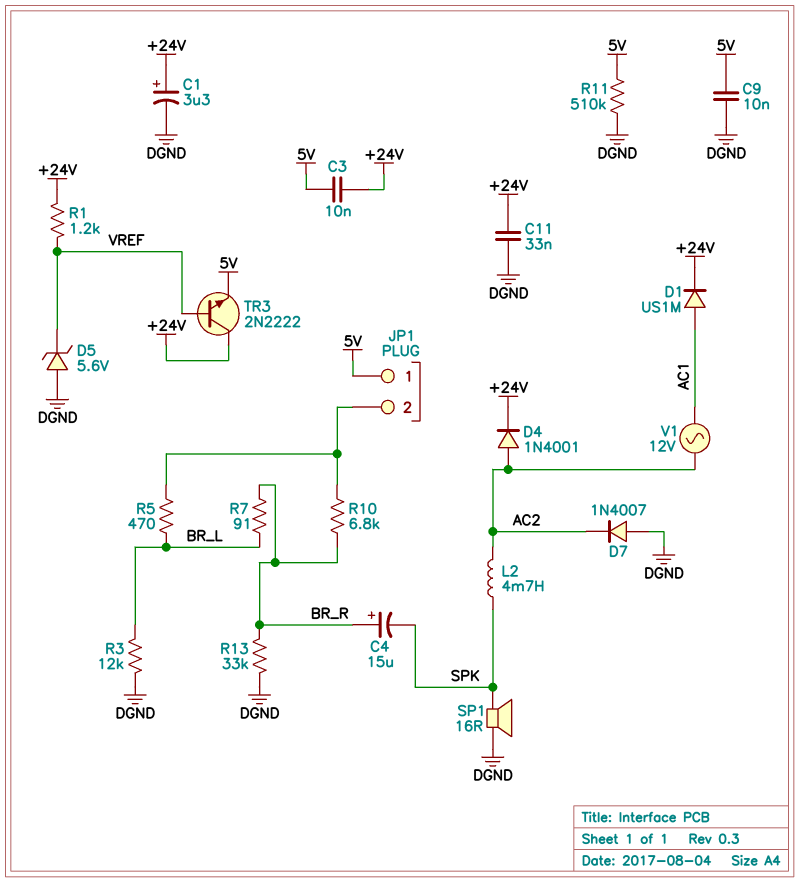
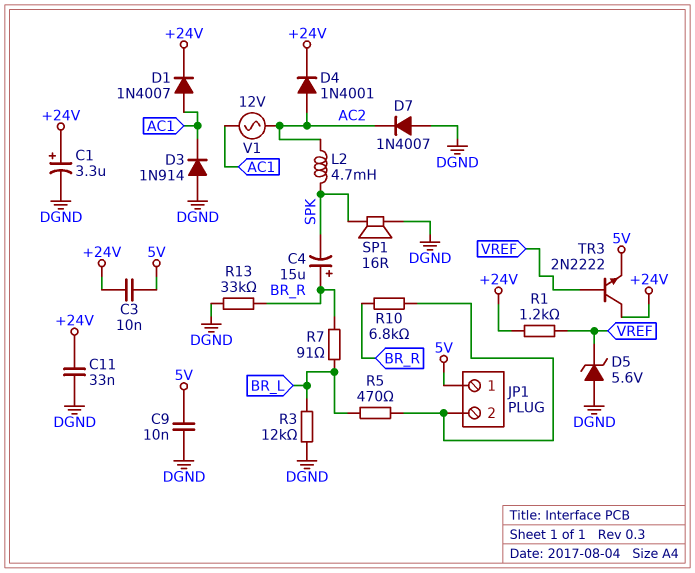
D1: diode US1M (A AC1, K +24V) -> diode 1N4007 (A AC1, K +24V)
D3: none -> diode 1N914 (A DGND, K AC1)
R11: 510k (5V, DGND) -> none

